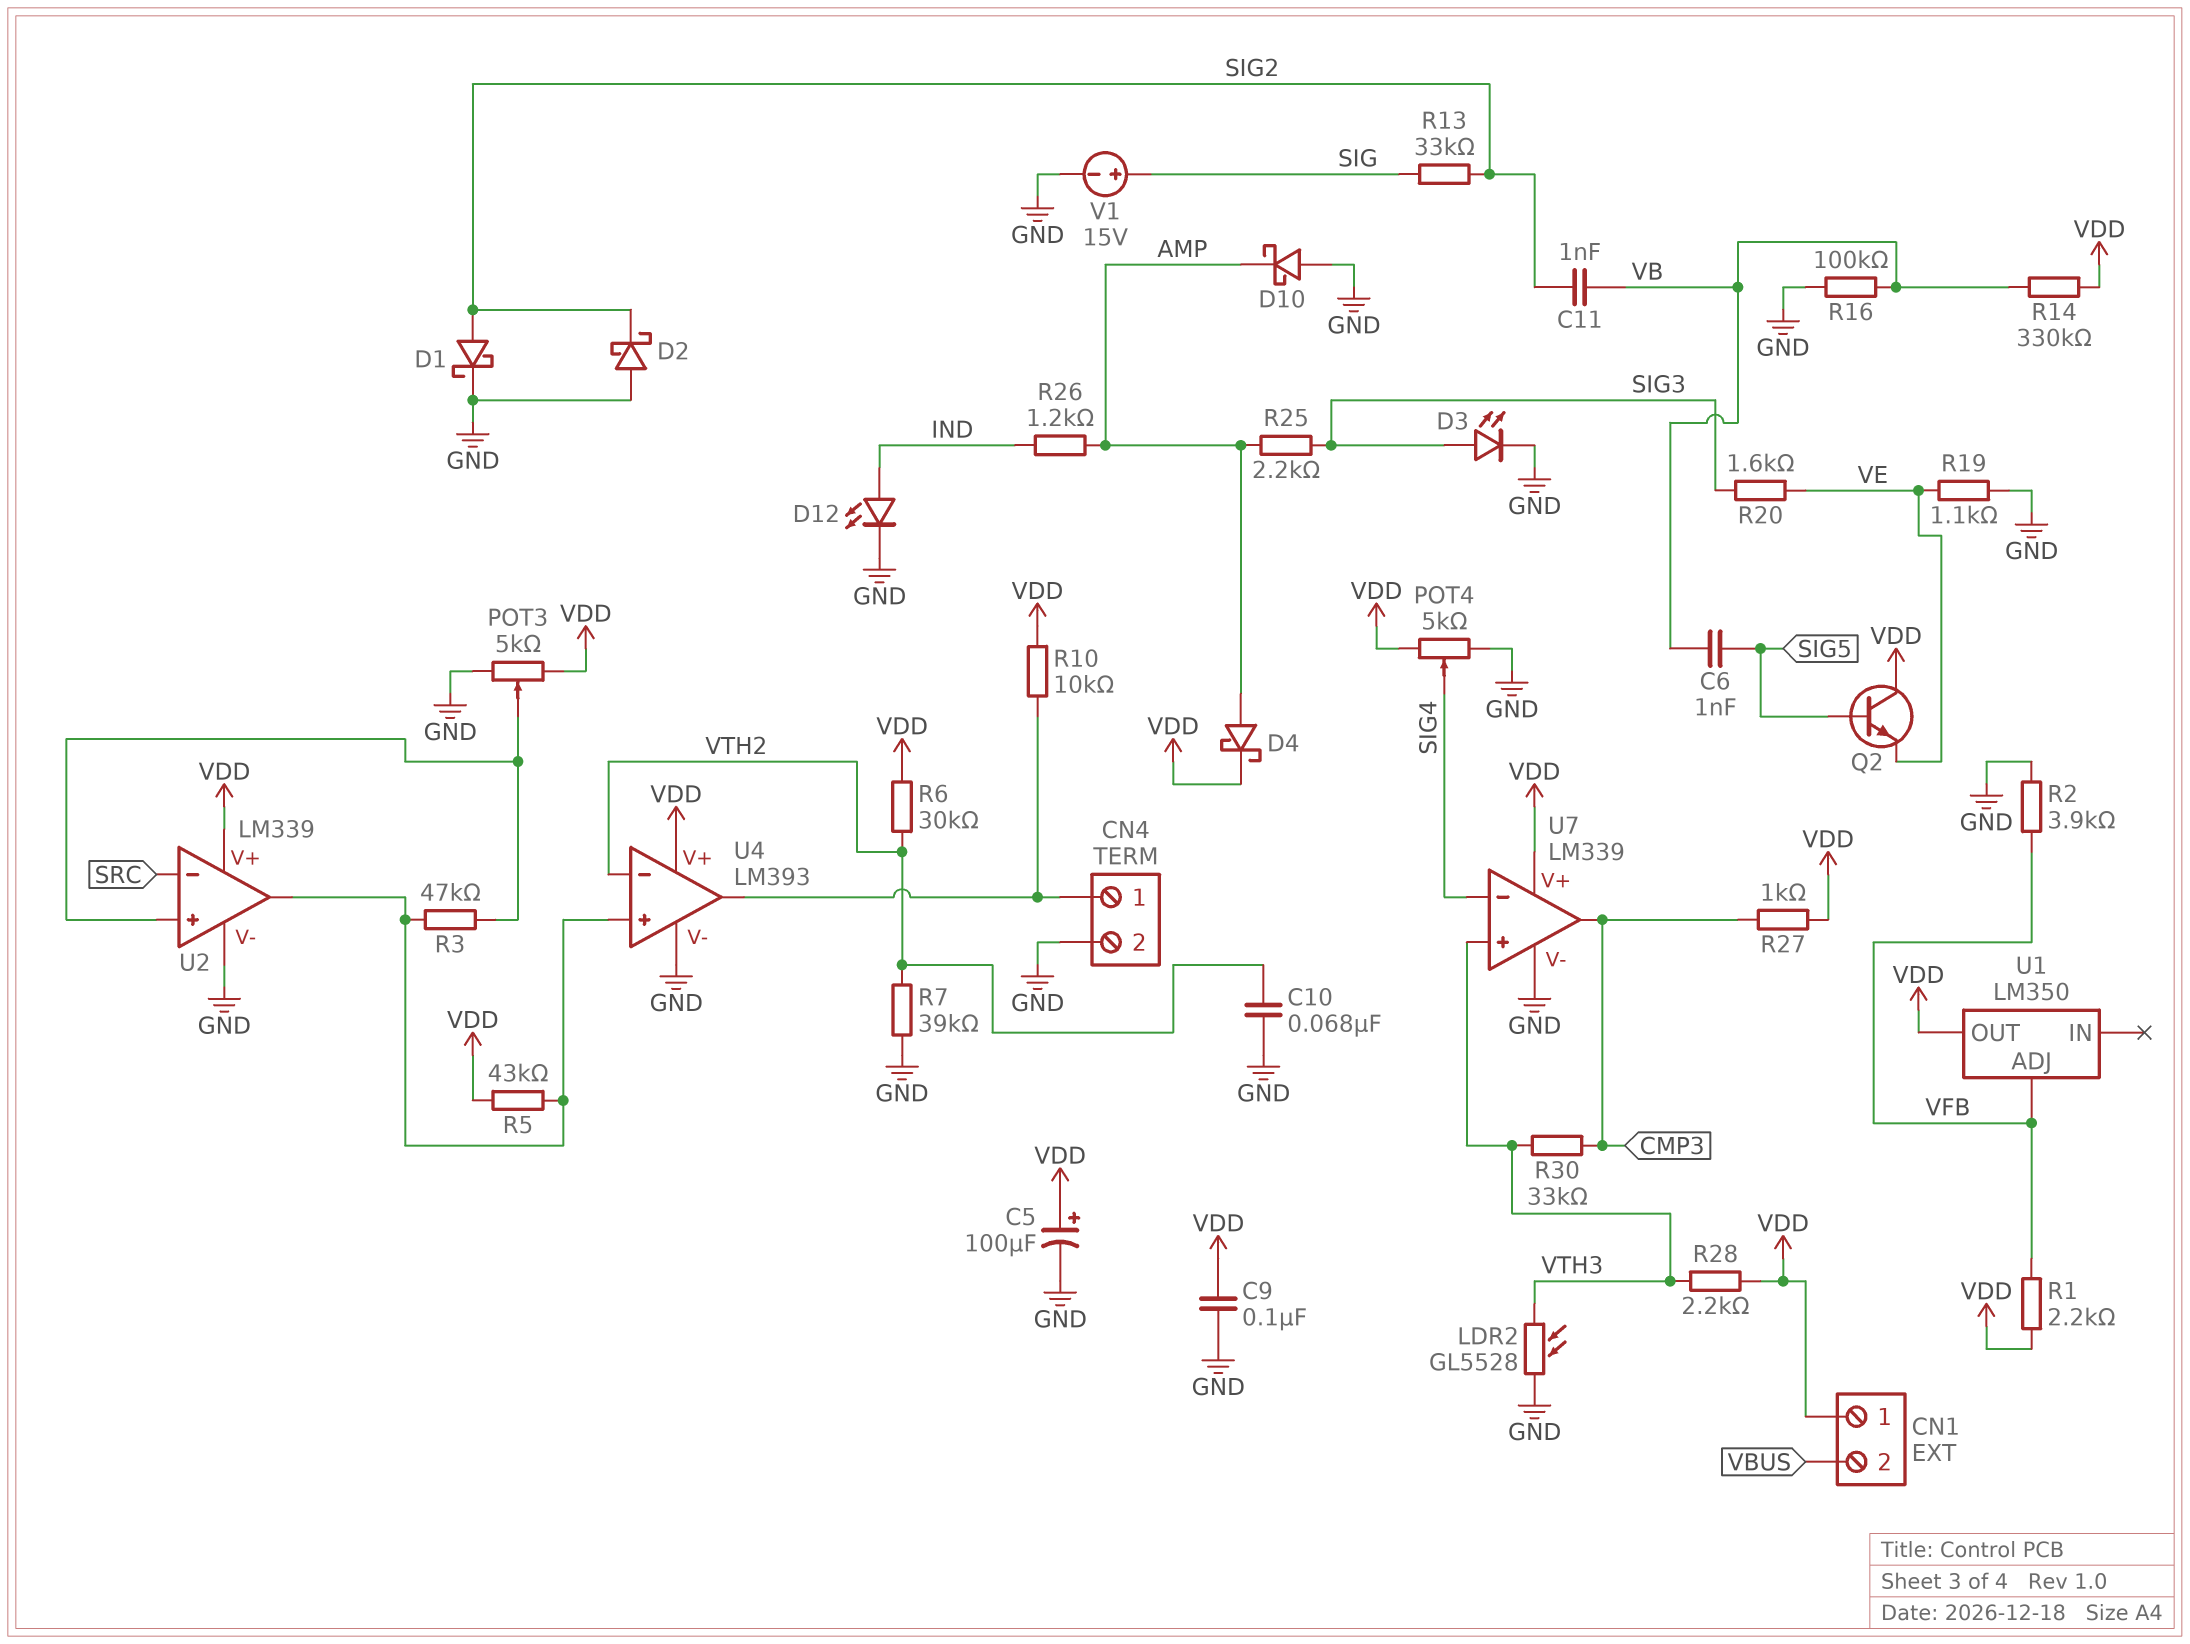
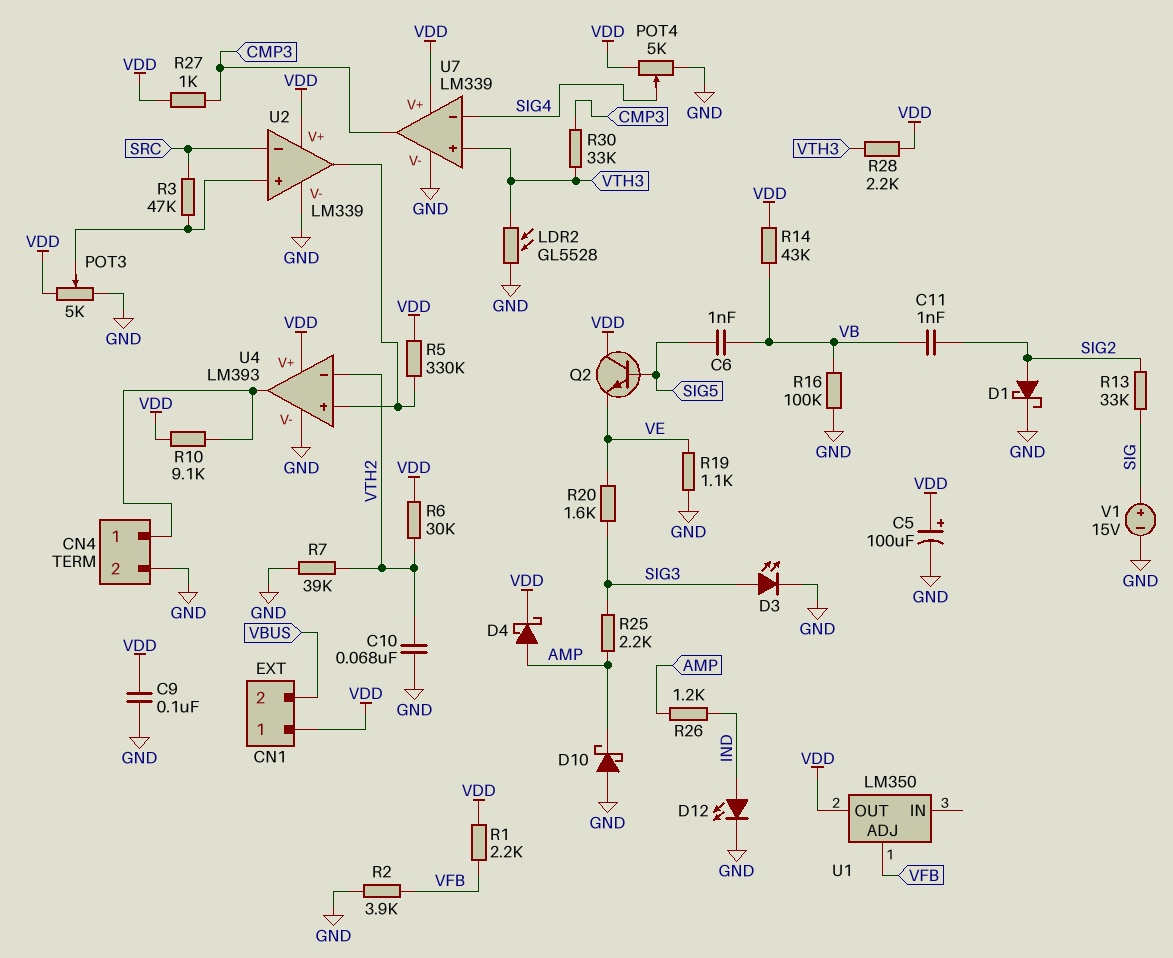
D2: schottky (A GND, K SIG2) -> none
R3: 47k (U2/in+, U2/out) -> 47k (SRC, U2/in+)
R5: 43k (U2/out, VDD) -> 330k (U2/out, VDD)
R10: 10k (CN4/1, VDD) -> 9.1k (CN4/1, VDD)
R14: 330k (VB, VDD) -> 43k (VB, VDD)

